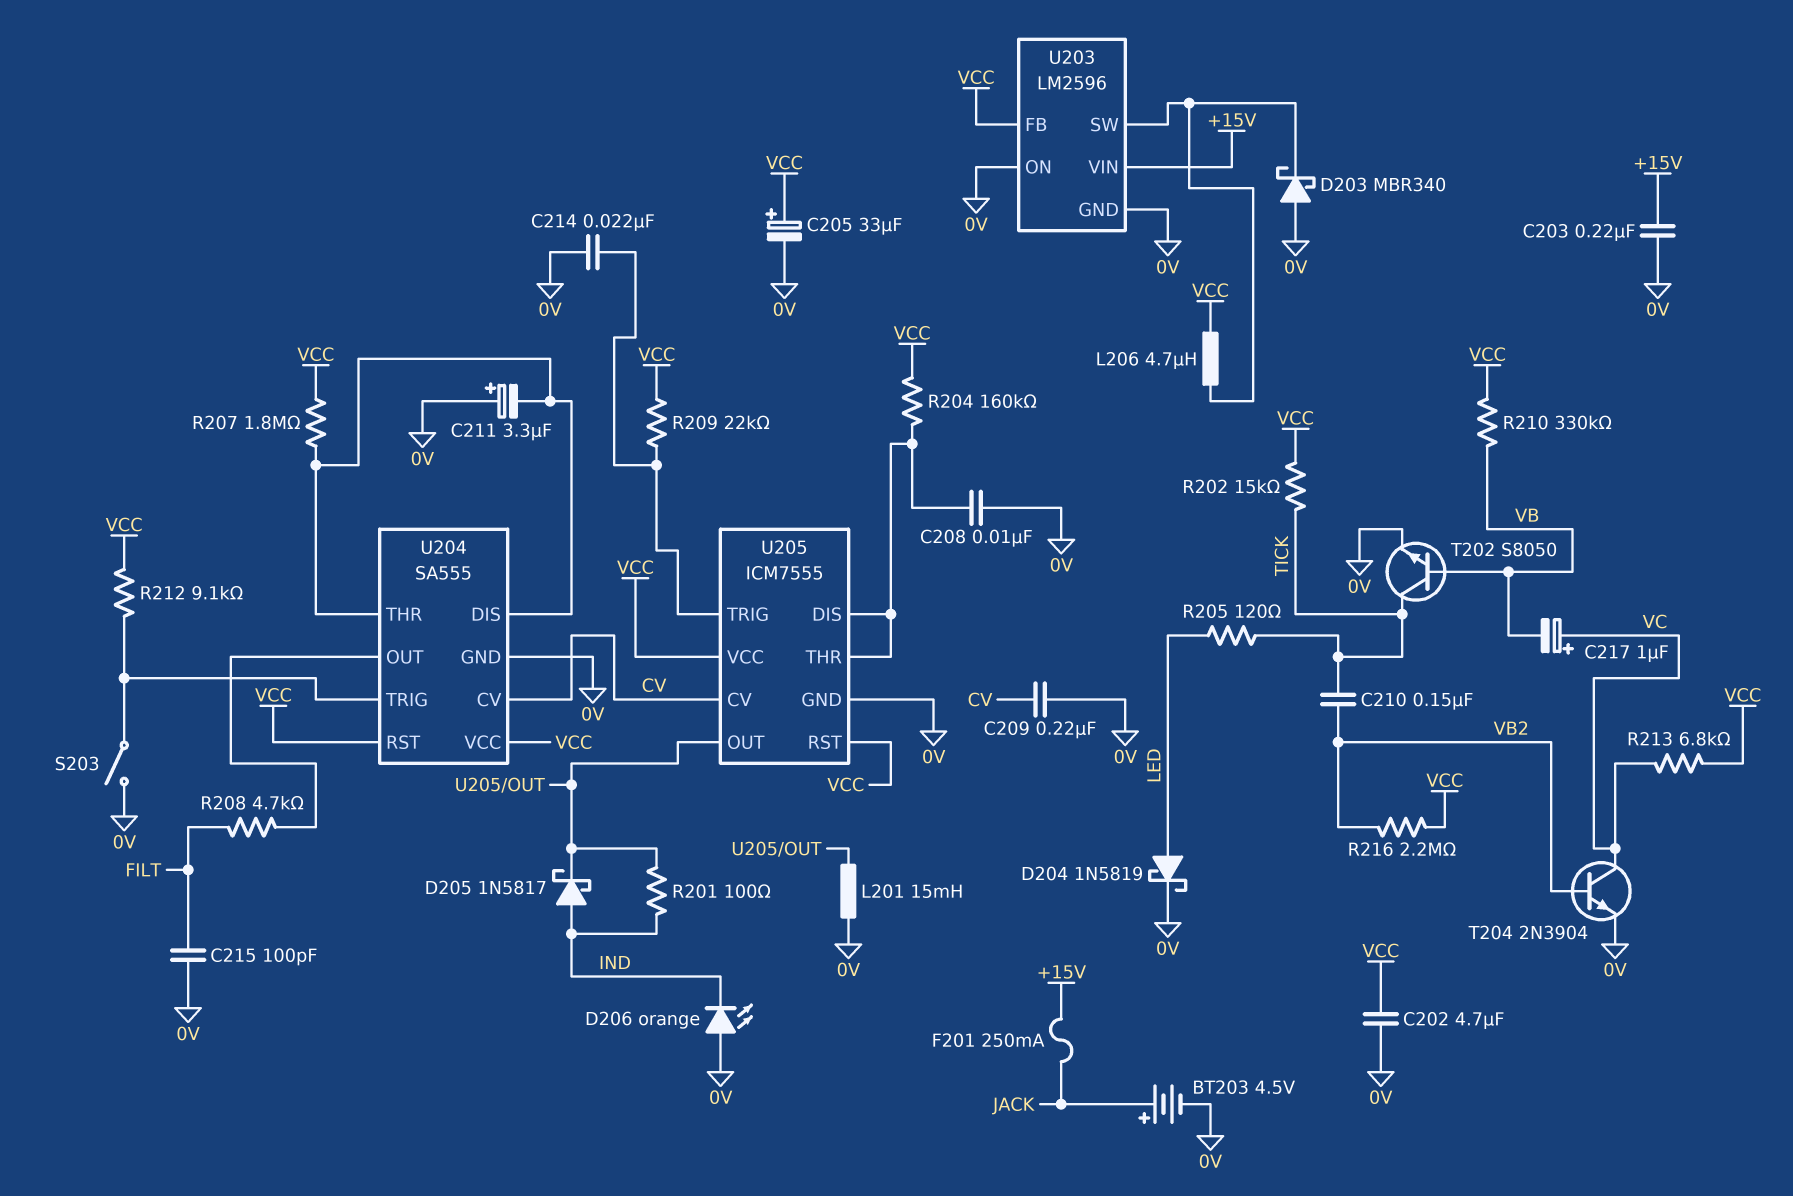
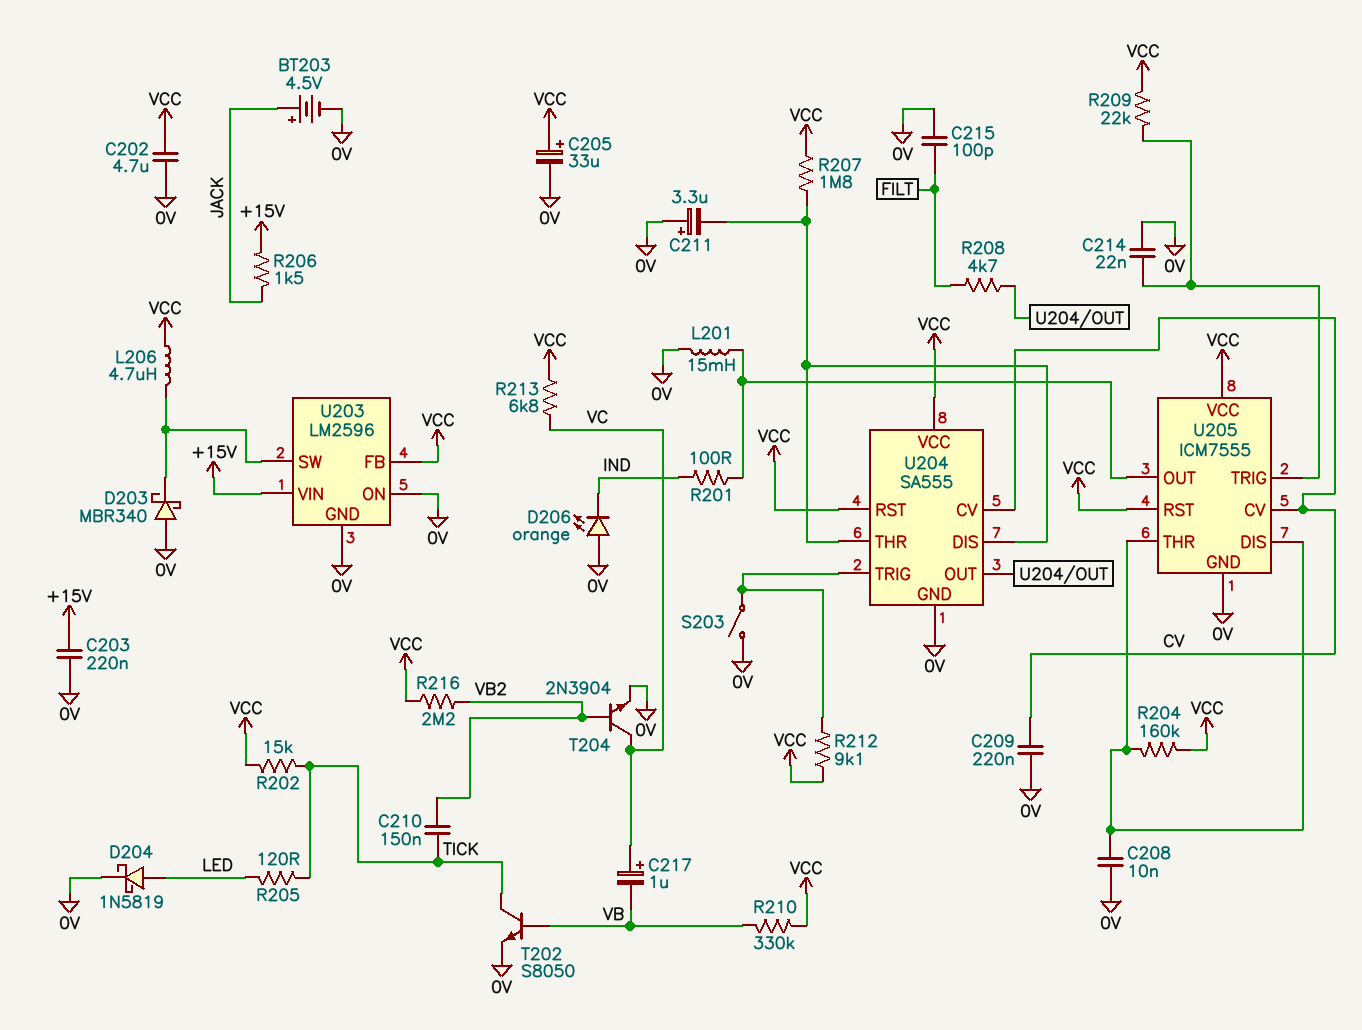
D205: schottky 1N5817 (A IND, K U205/OUT) -> none
F201: 250mA (+15V, JACK) -> none
R206: none -> 1.5k (+15V, JACK)

